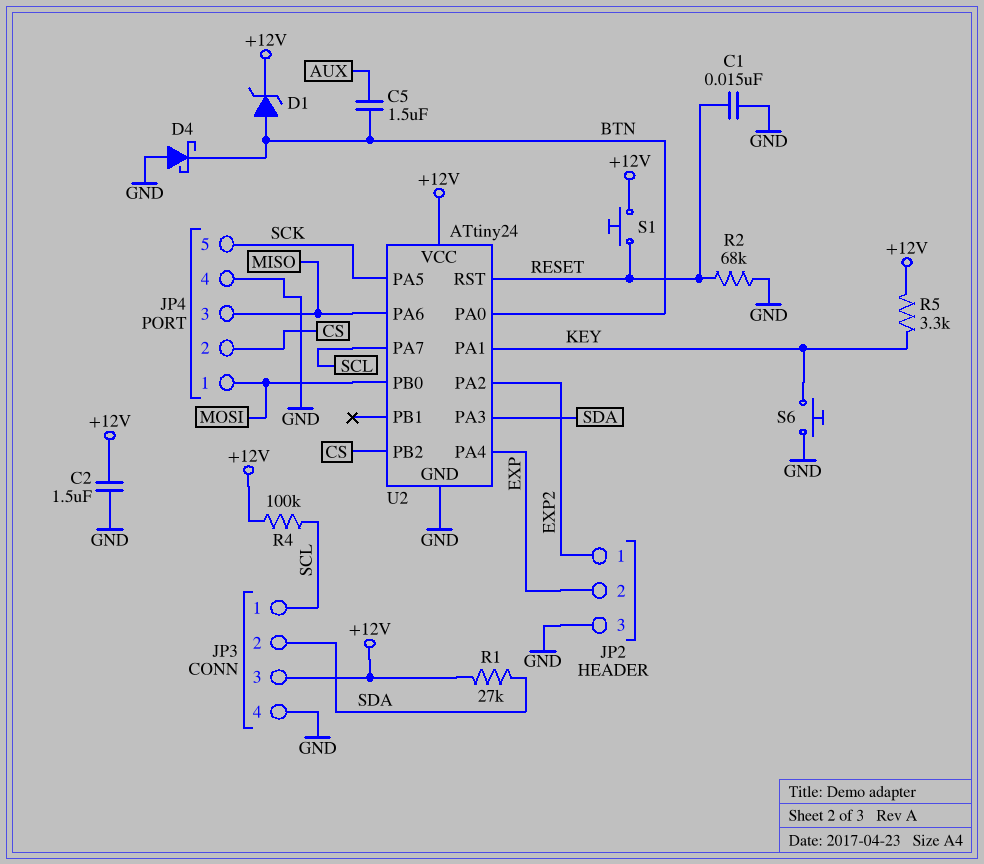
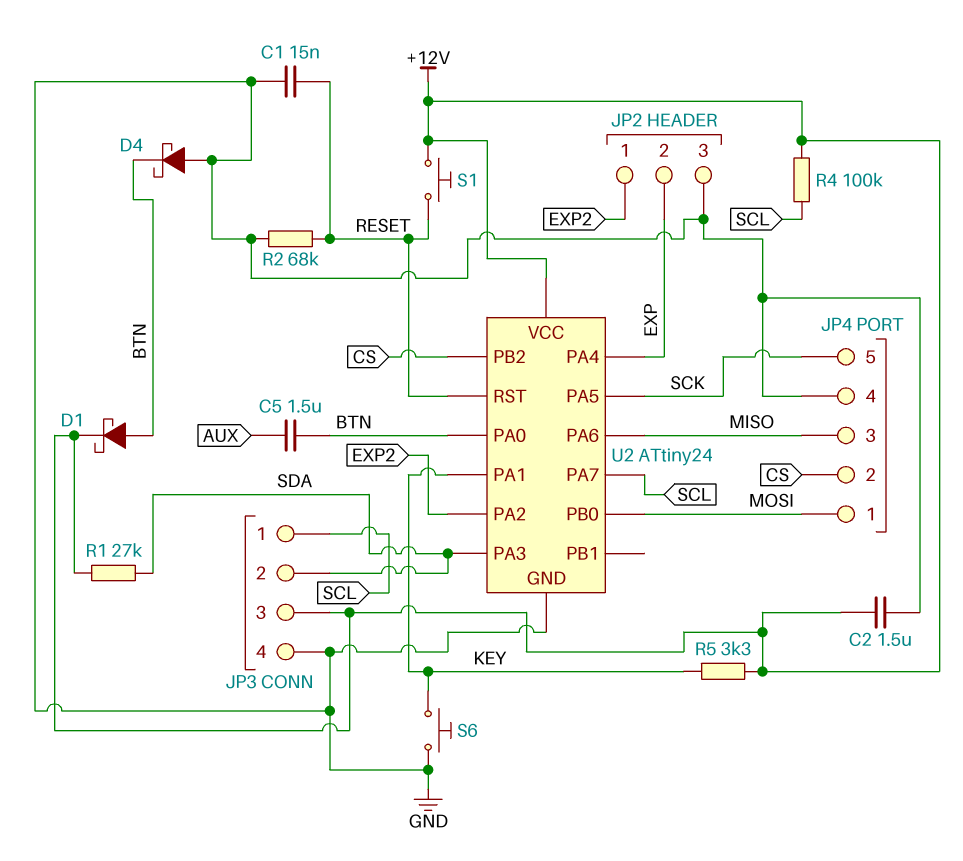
D1: zener (A BTN, K +12V) -> schottky (A BTN, K +12V)

